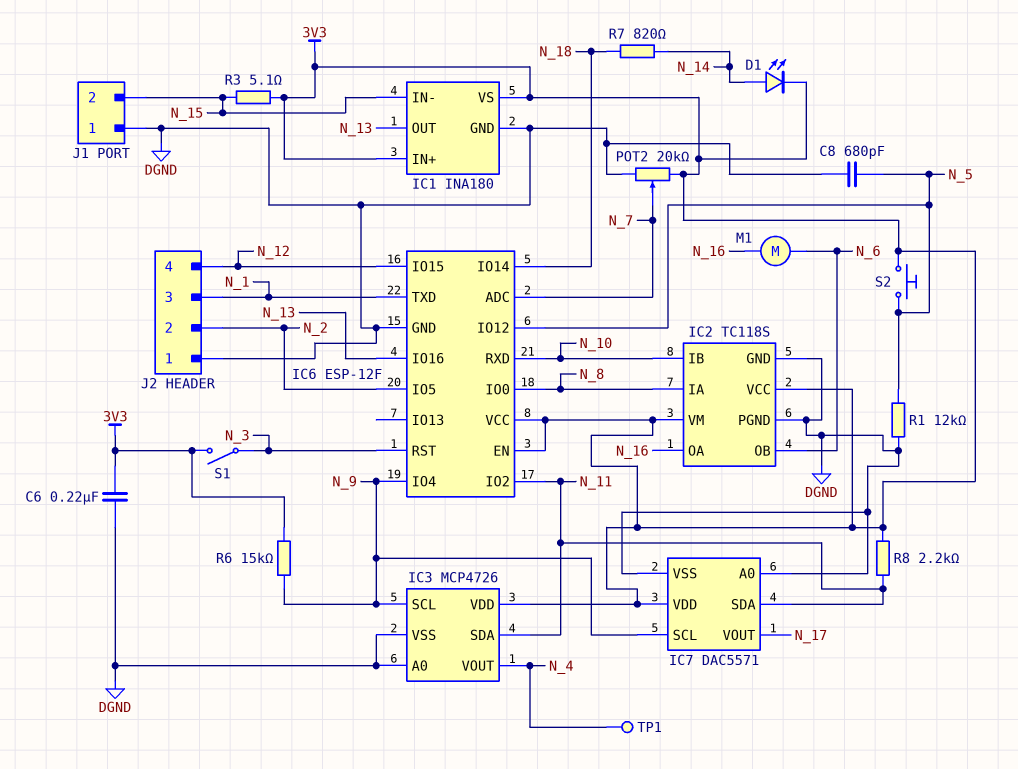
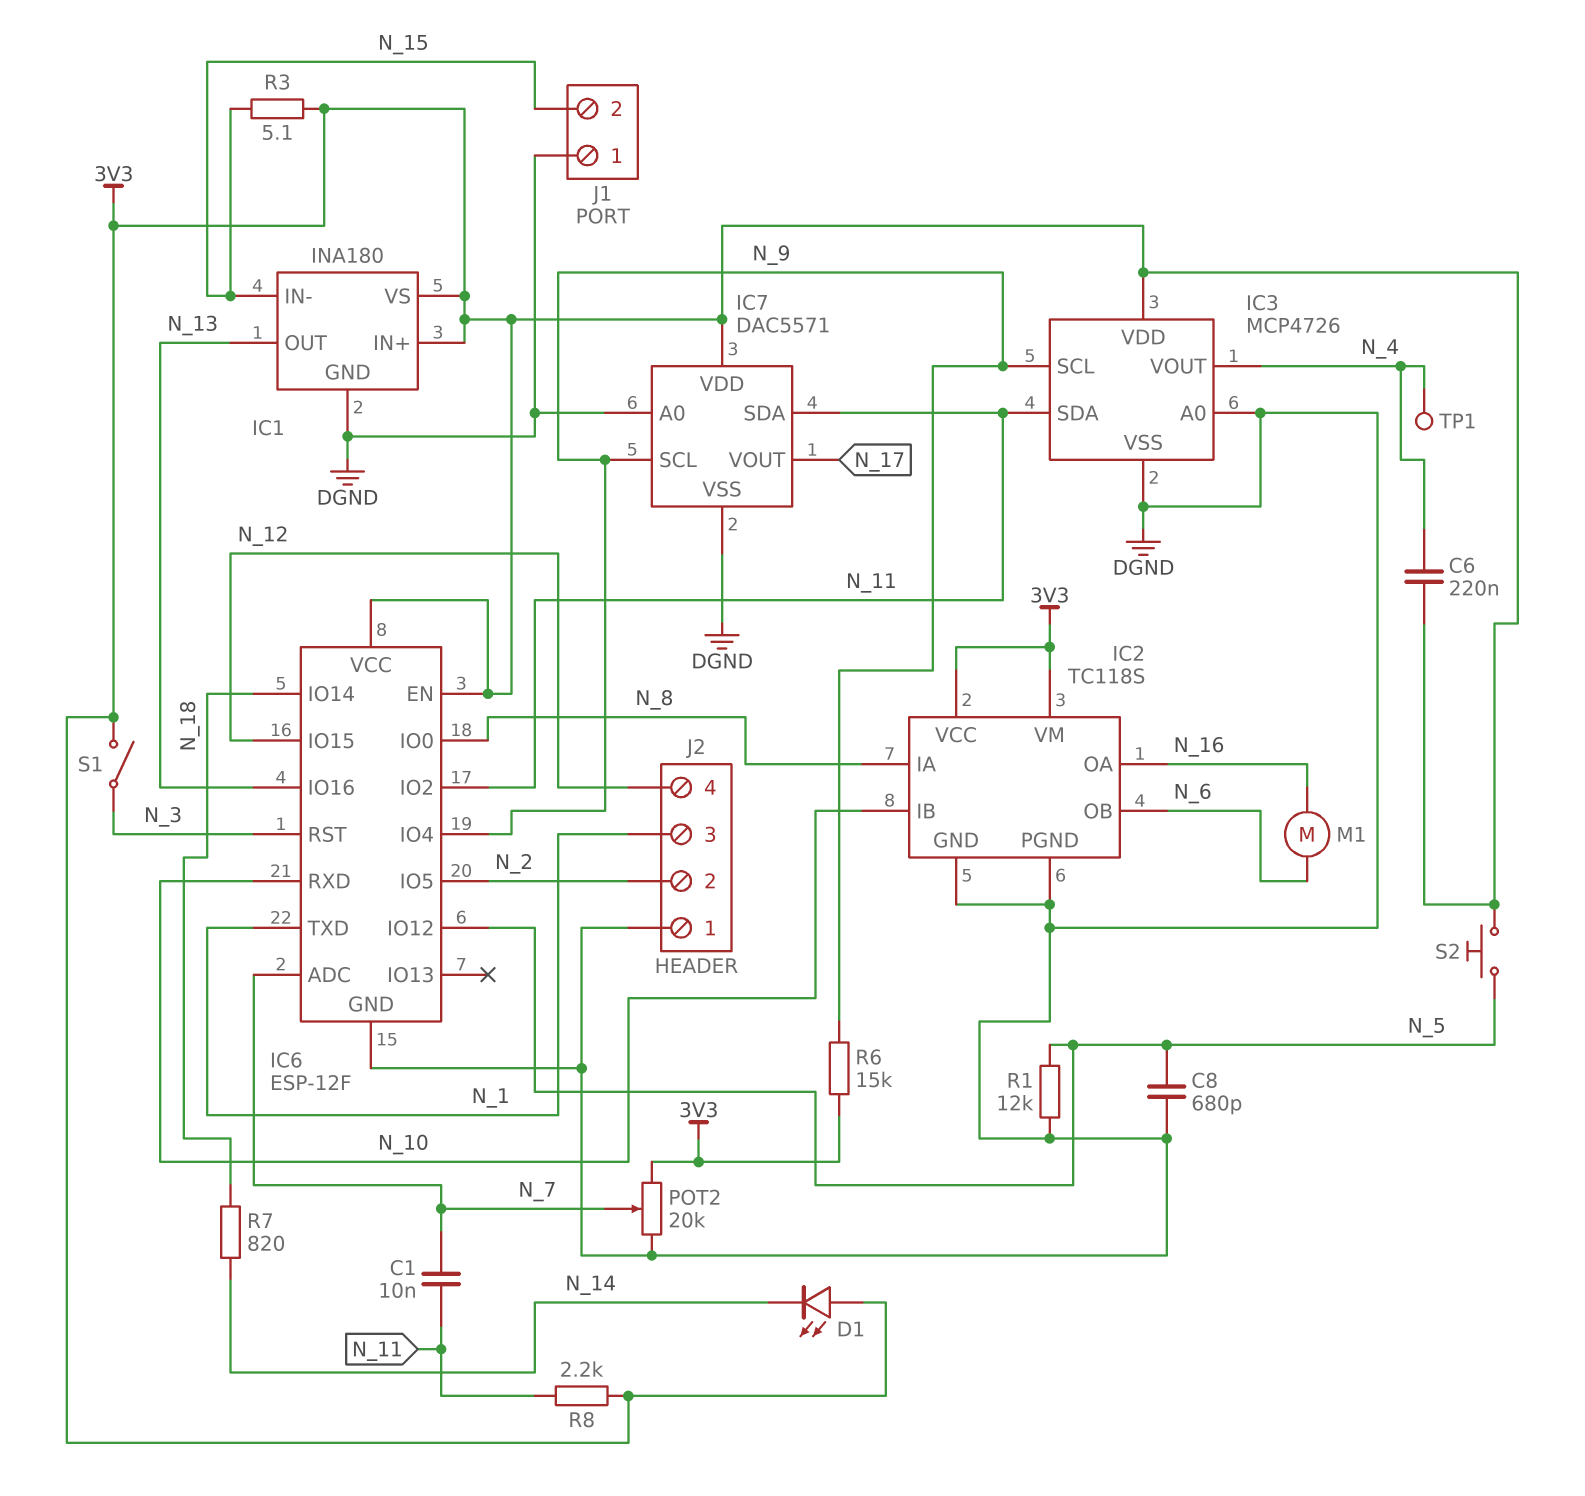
C1: none -> 10nF (N_7, N_11)
C6: 220nF (3V3, DGND) -> 220nF (3V3, N_4)
D1: LED (A N_14, K 3V3) -> LED (A 3V3, K N_14)

